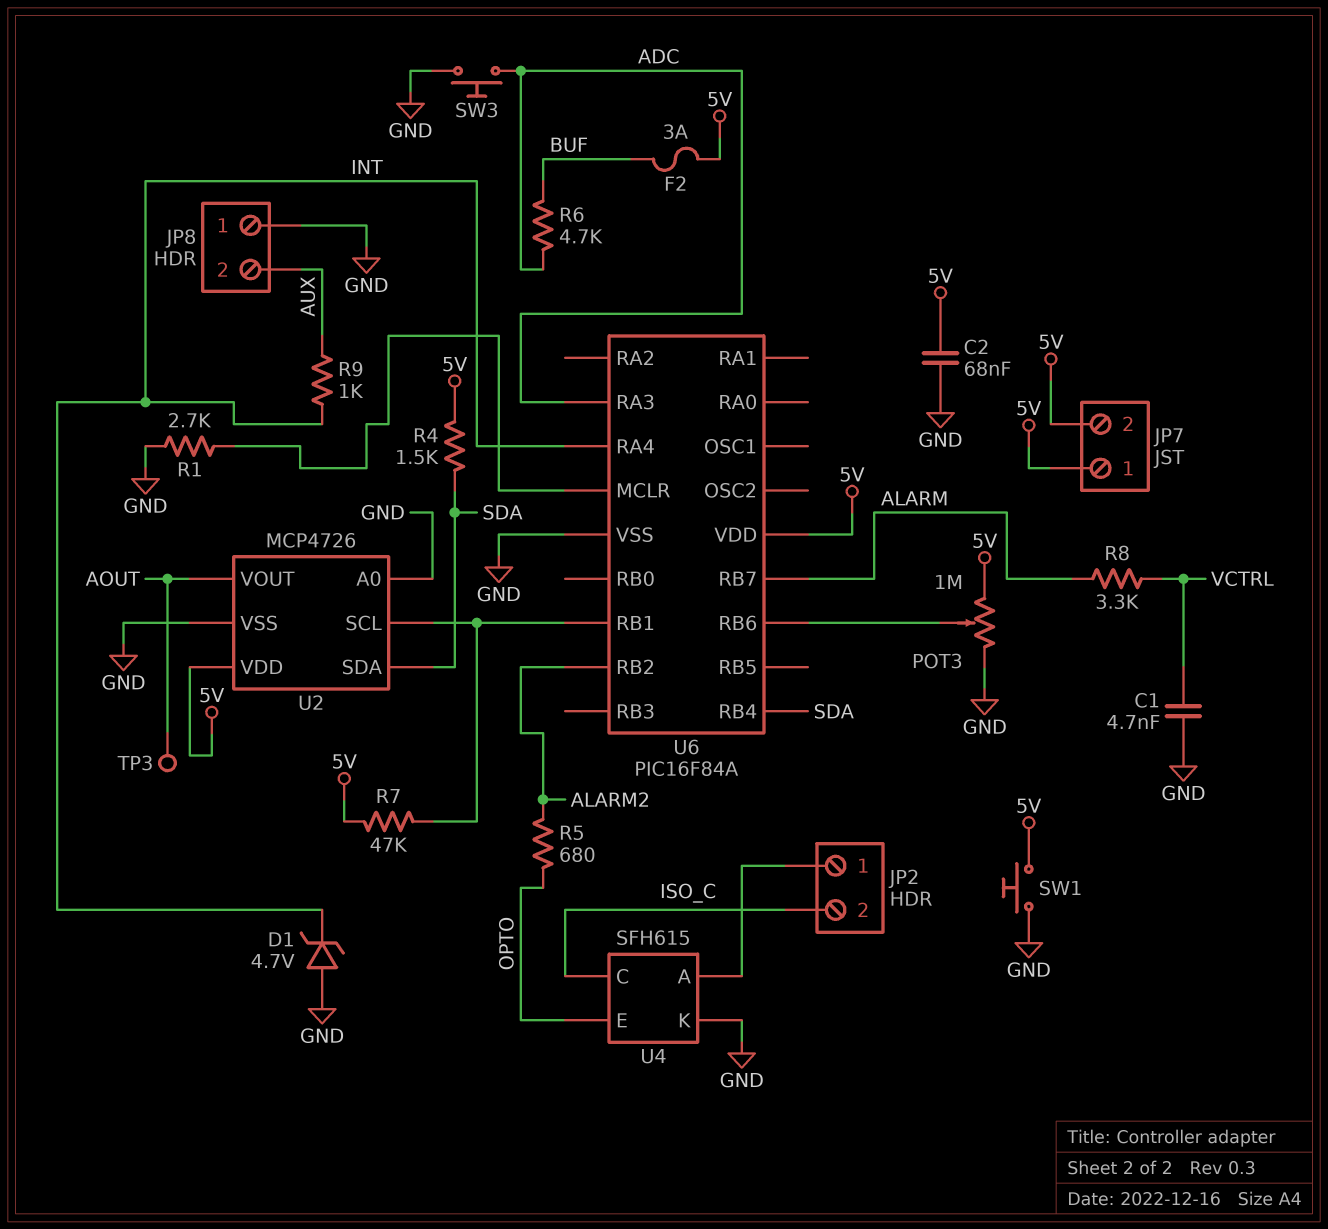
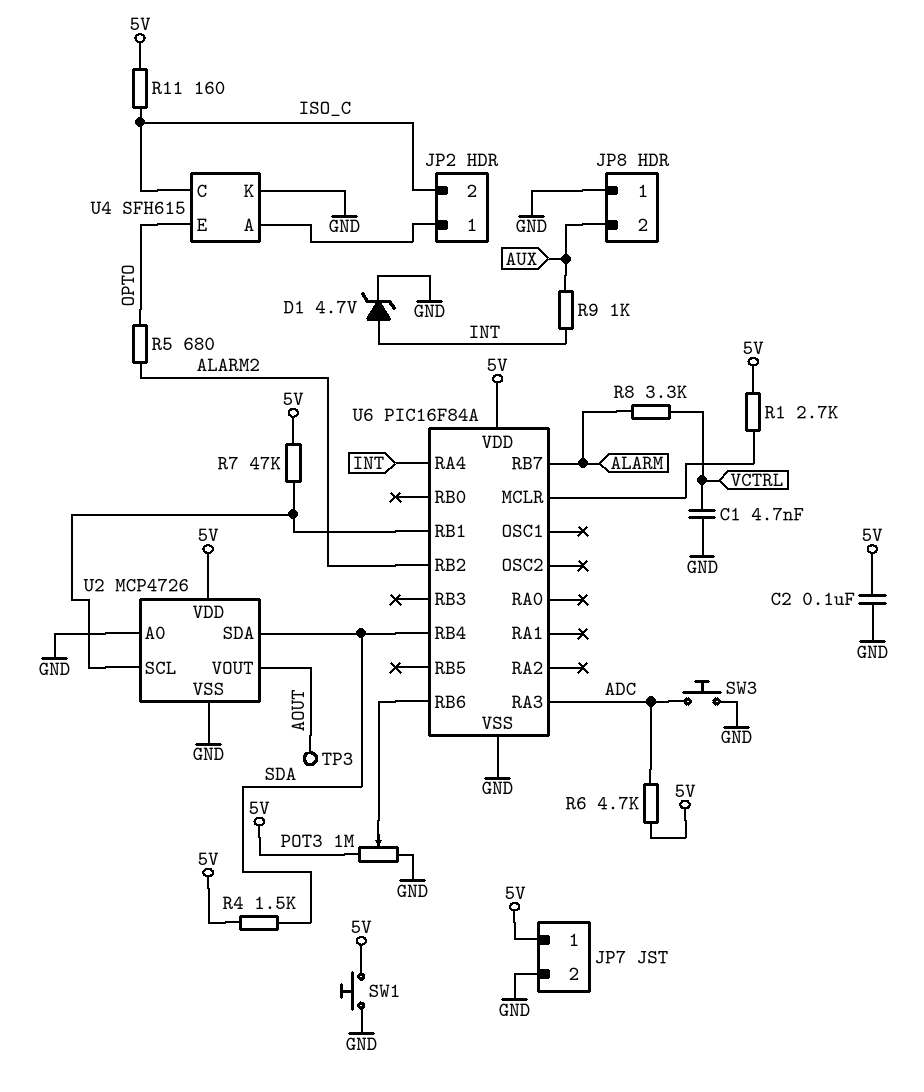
C2: 68nF (5V, GND) -> 100nF (5V, GND)
D1: zener 4.7V (A GND, K INT) -> zener 4.7V (A INT, K GND)
F2: 3A (5V, BUF) -> none
JP7 pin 2: 5V -> GND
R1: 2.7k (GND, U6/MCLR) -> 2.7k (5V, U6/MCLR)
R6: 4.7k (ADC, BUF) -> 4.7k (5V, ADC)
R11: none -> 160 (5V, ISO_C)

